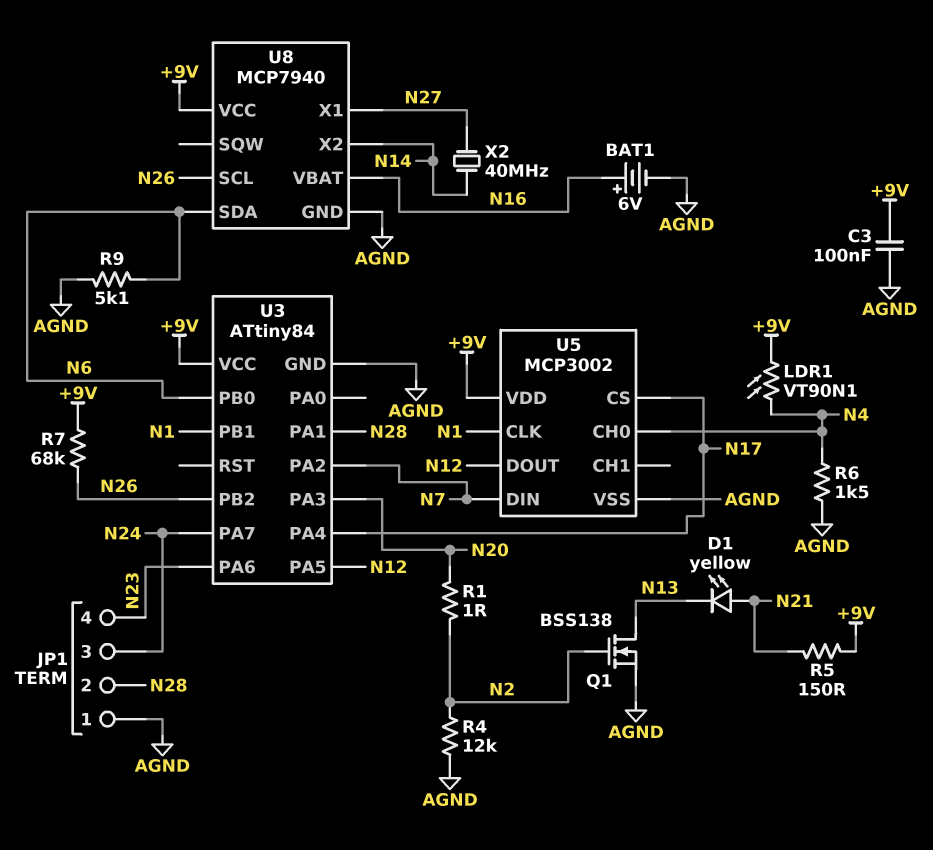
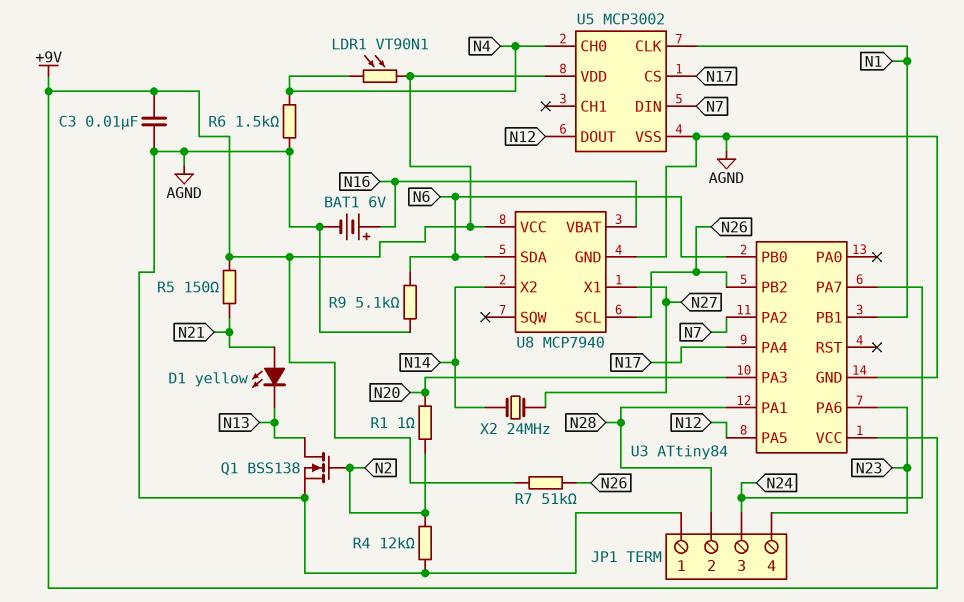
C3: 100nF (+9V, AGND) -> 10nF (+9V, AGND)
R7: 68k (+9V, N26) -> 51k (+9V, N26)
X2: 40MHz (N14, N27) -> 24MHz (N14, N27)

